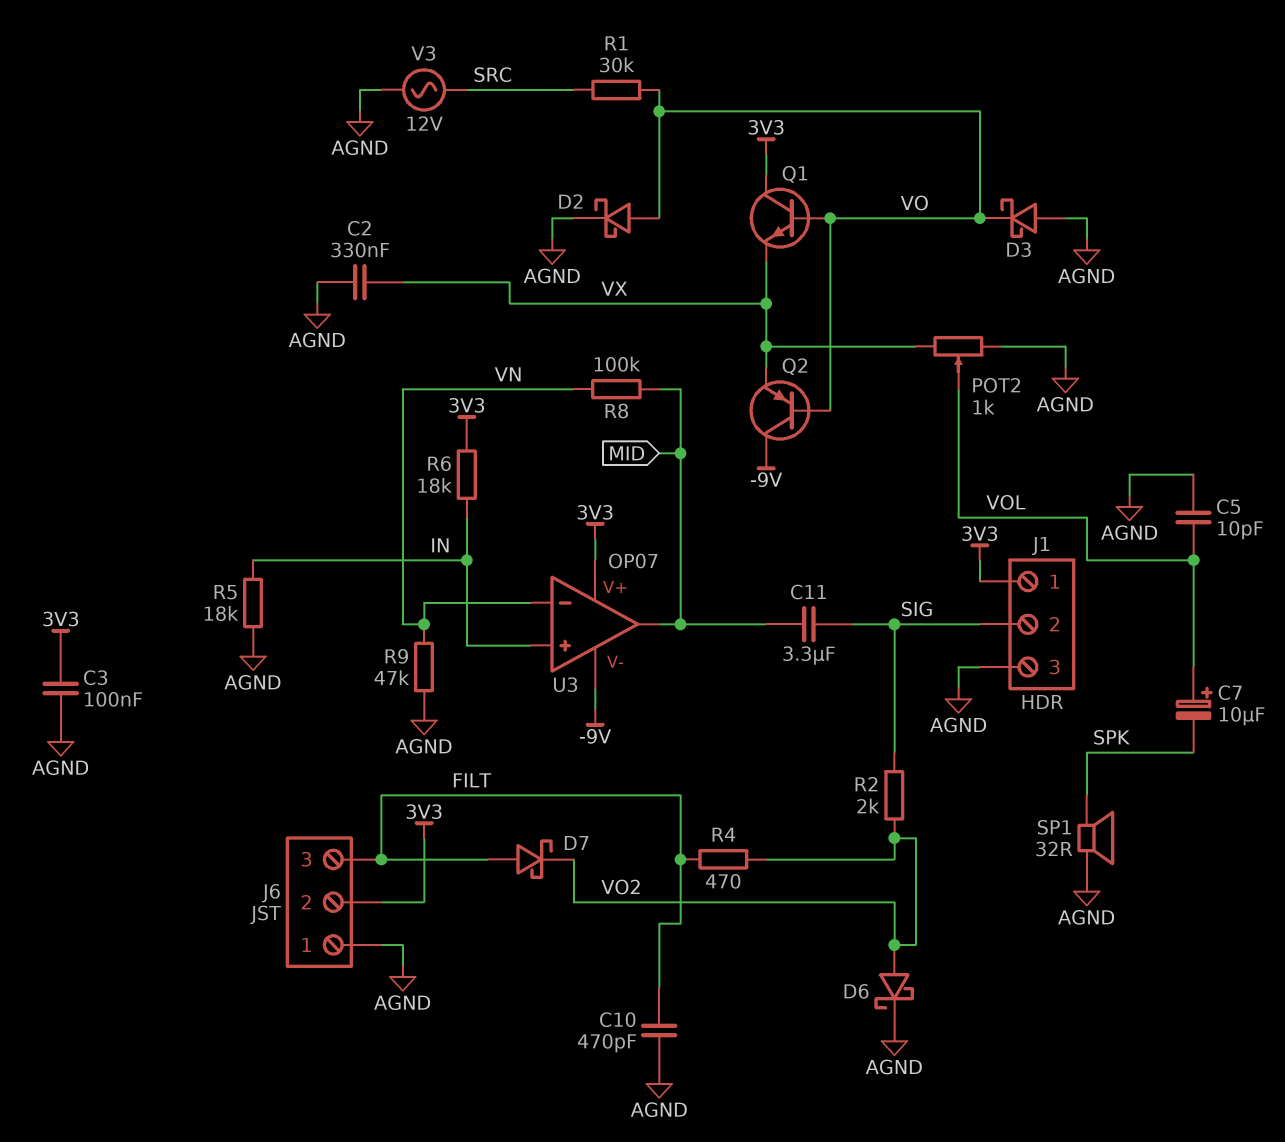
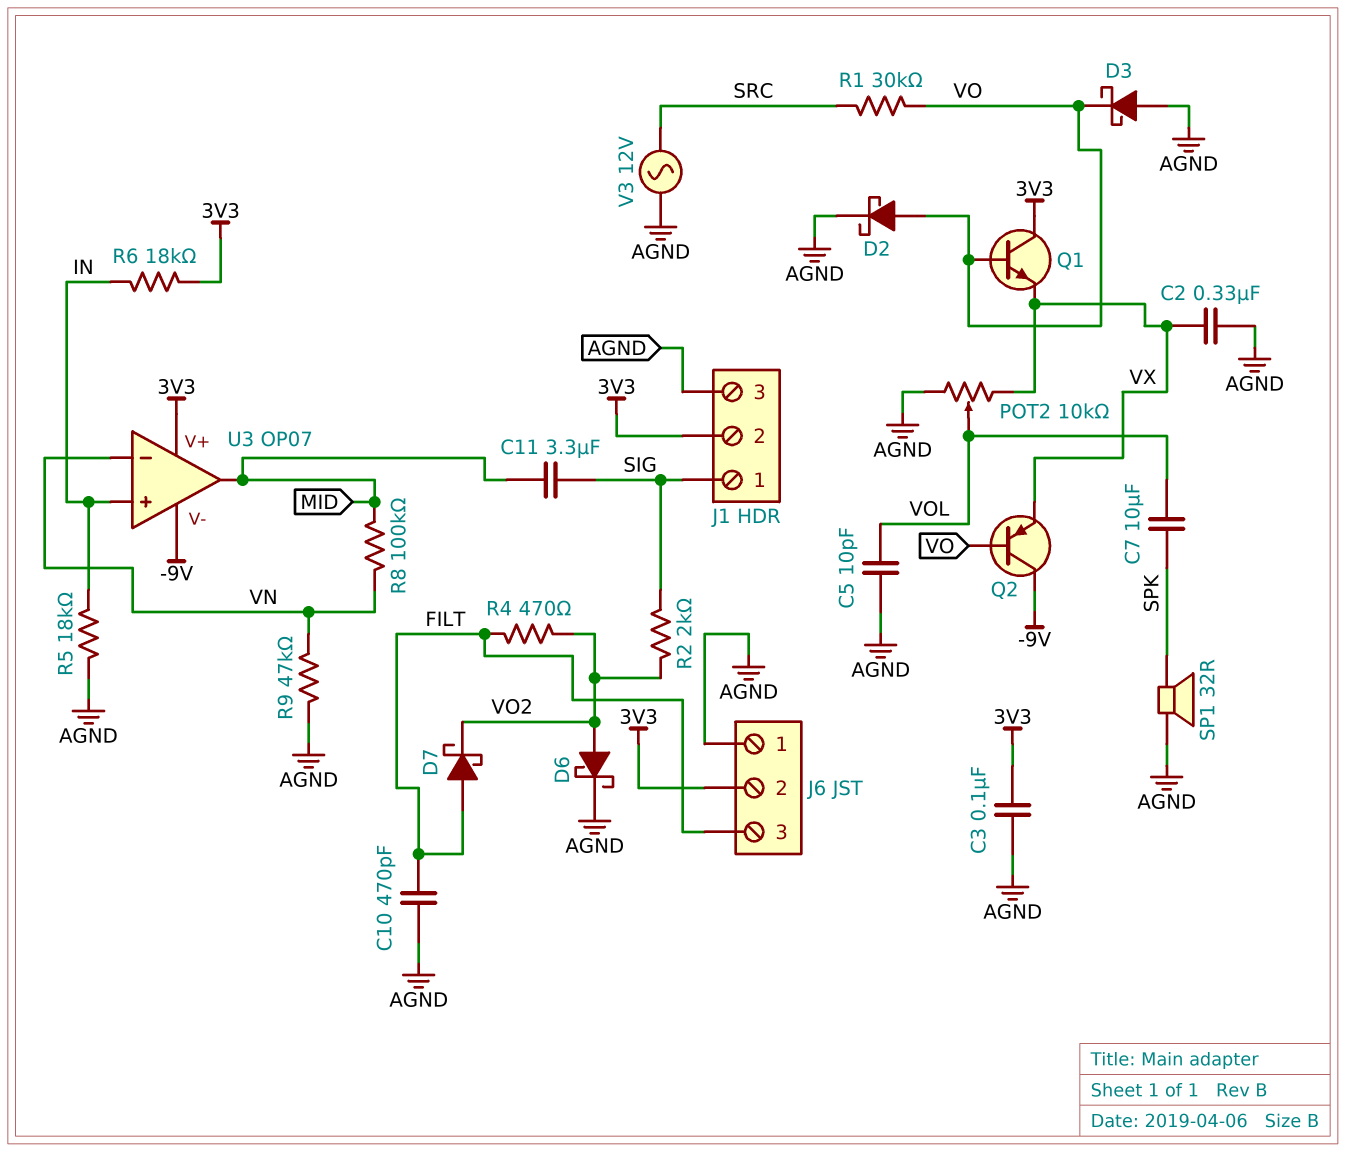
C7: 10uF (plus VOL, minus SPK) -> 10uF (SPK, VOL)
J1 pin 1: 3V3 -> SIG
J1 pin 2: SIG -> 3V3
POT2: 1k (AGND, VX, wiper VOL) -> 10k (AGND, VX, wiper VOL)

